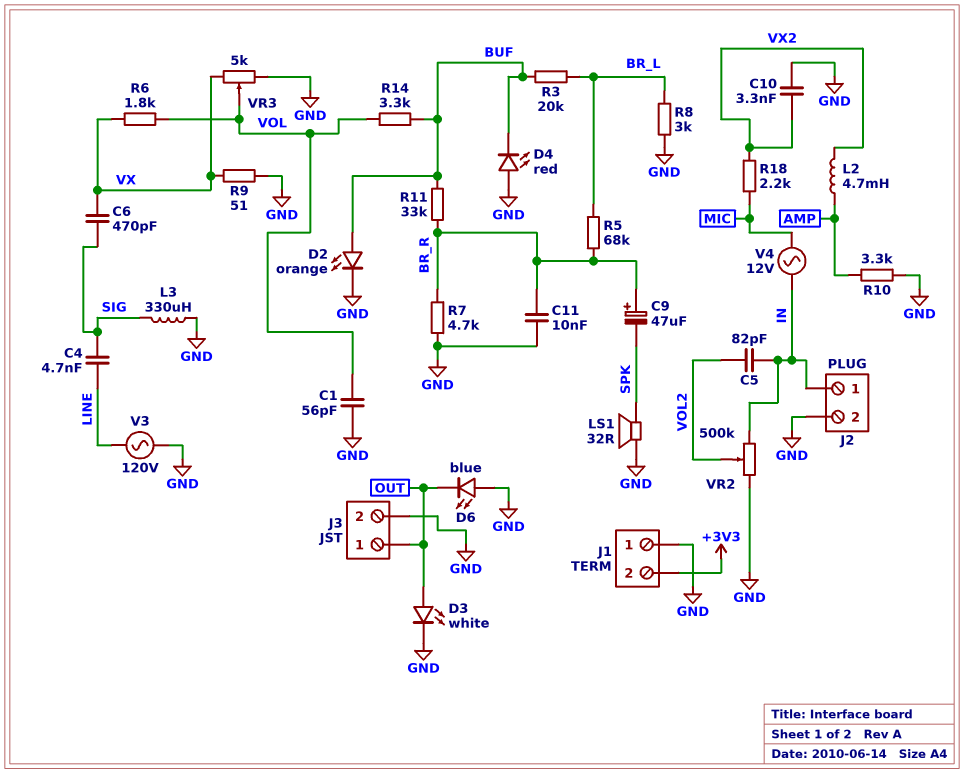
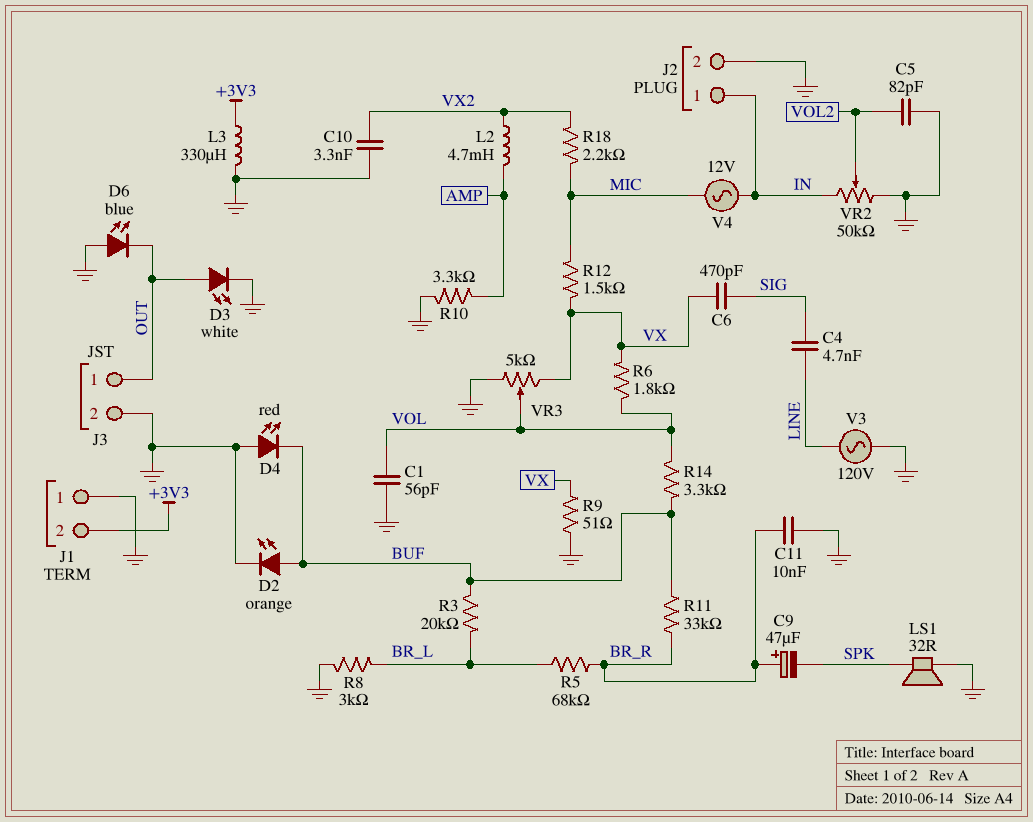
C5: 82pF (IN, VOL2) -> 82pF (GND, VOL2)
L3: 330uH (GND, SIG) -> 330uH (+3V3, GND)
R7: 4.7k (BR_R, GND) -> none
R12: none -> 1.5k (MIC, VX)
VR2: 500k (GND, IN, wiper VOL2) -> 50k (GND, IN, wiper VOL2)

